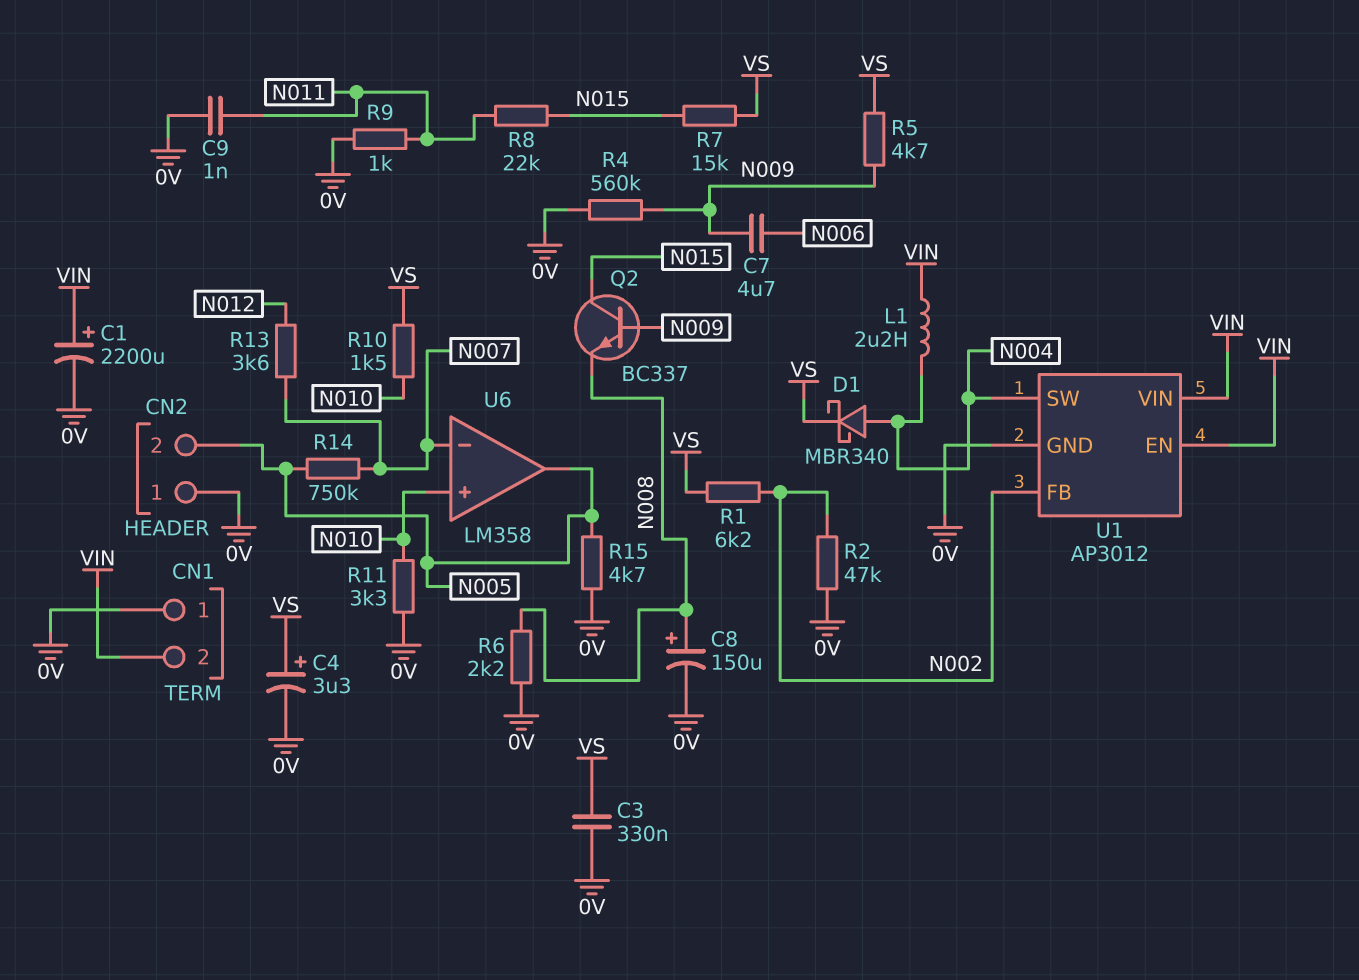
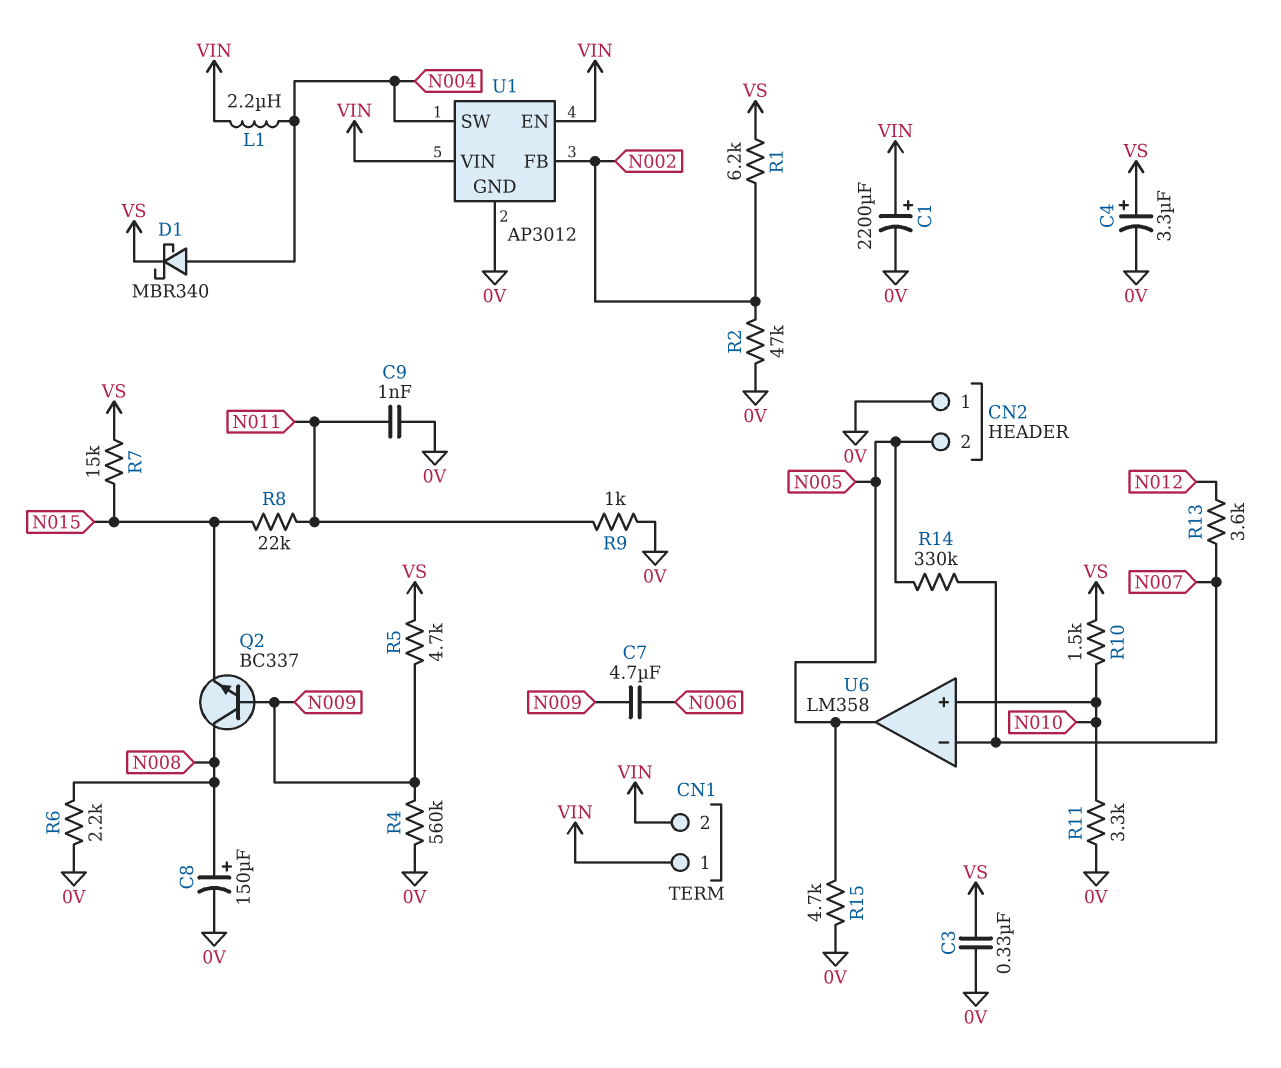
CN1 pin 1: 0V -> VIN
Q2: NPN BC337 (B N009, C N015, E N008) -> NPN BC337 (B N009, C N008, E N015)
R14: 750k (N005, N007) -> 330k (N005, N007)

